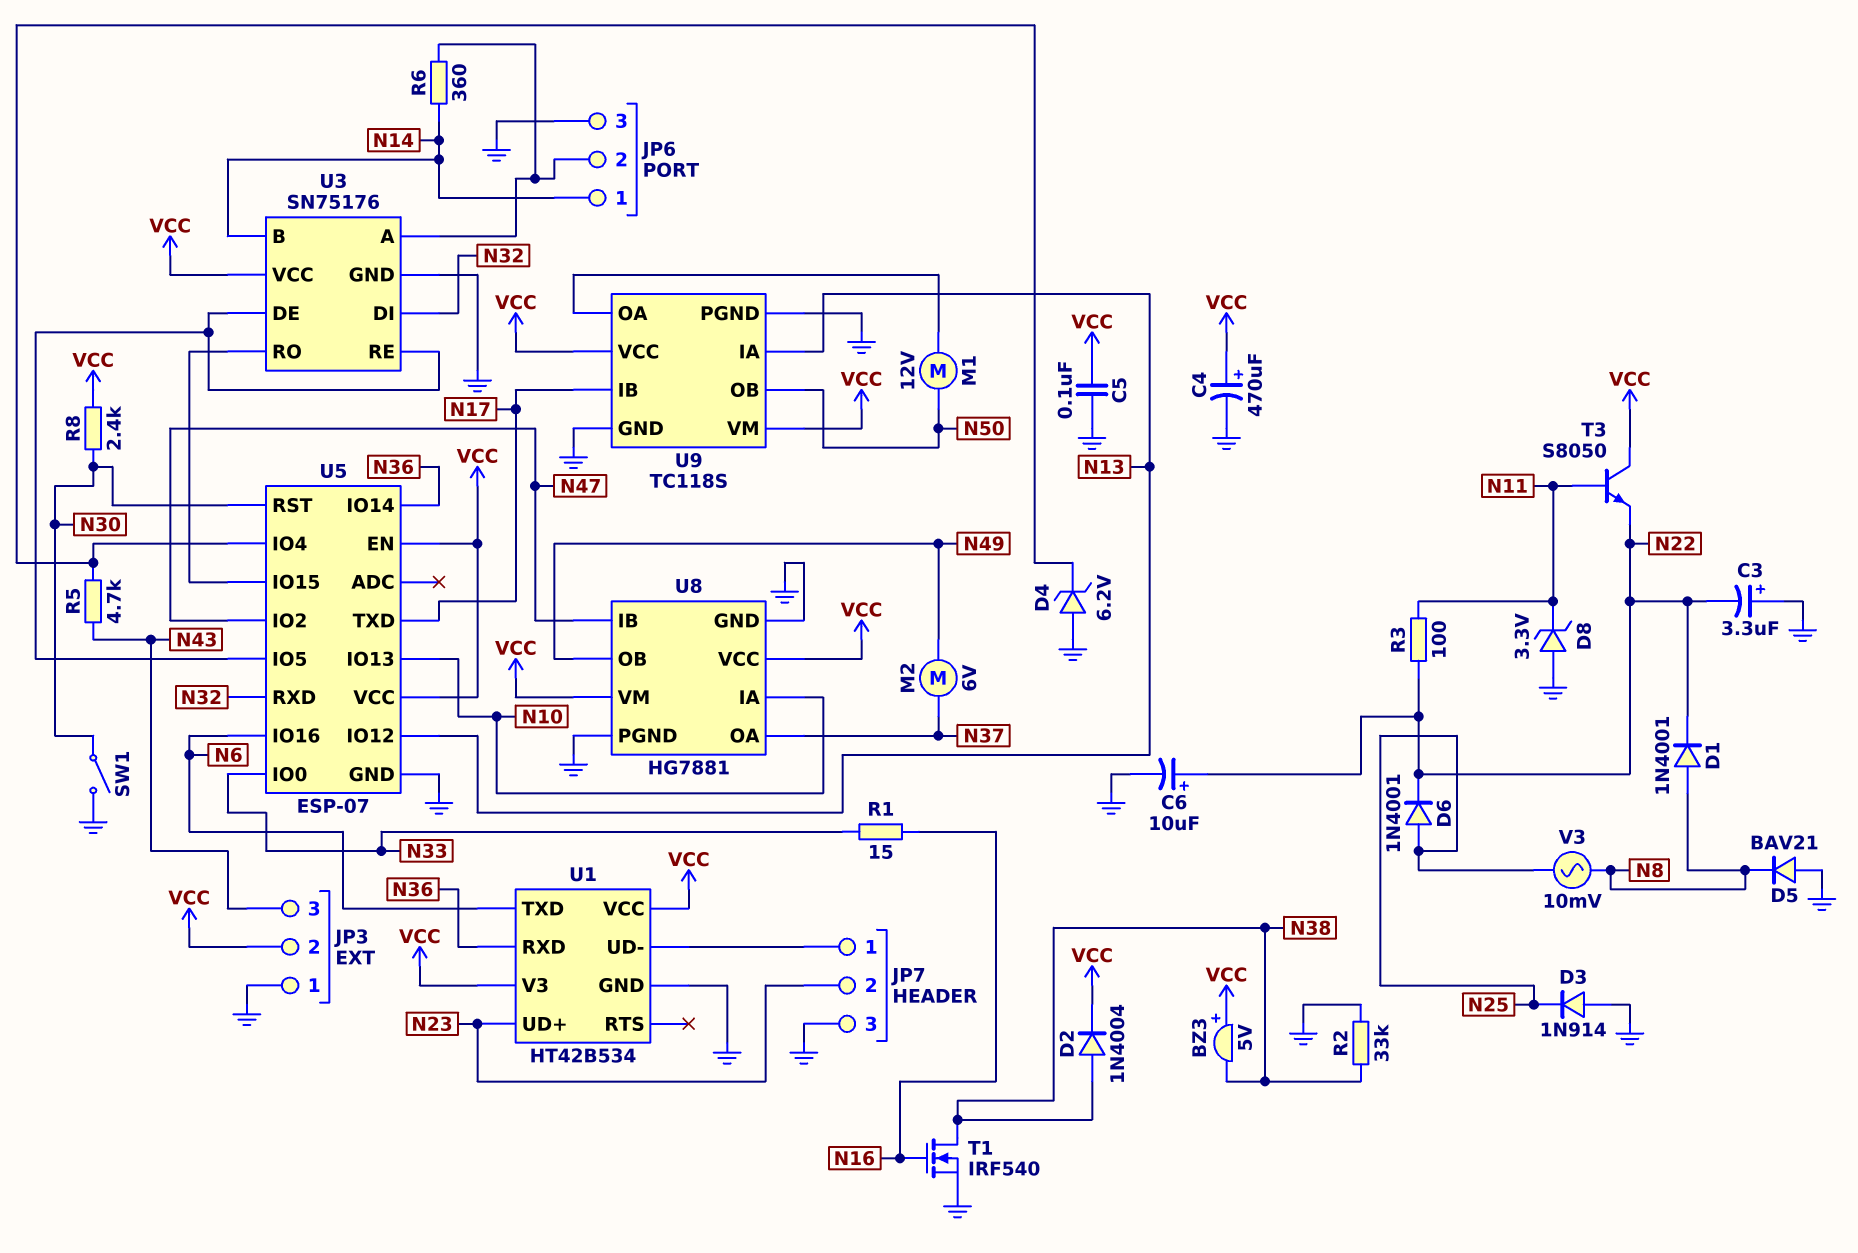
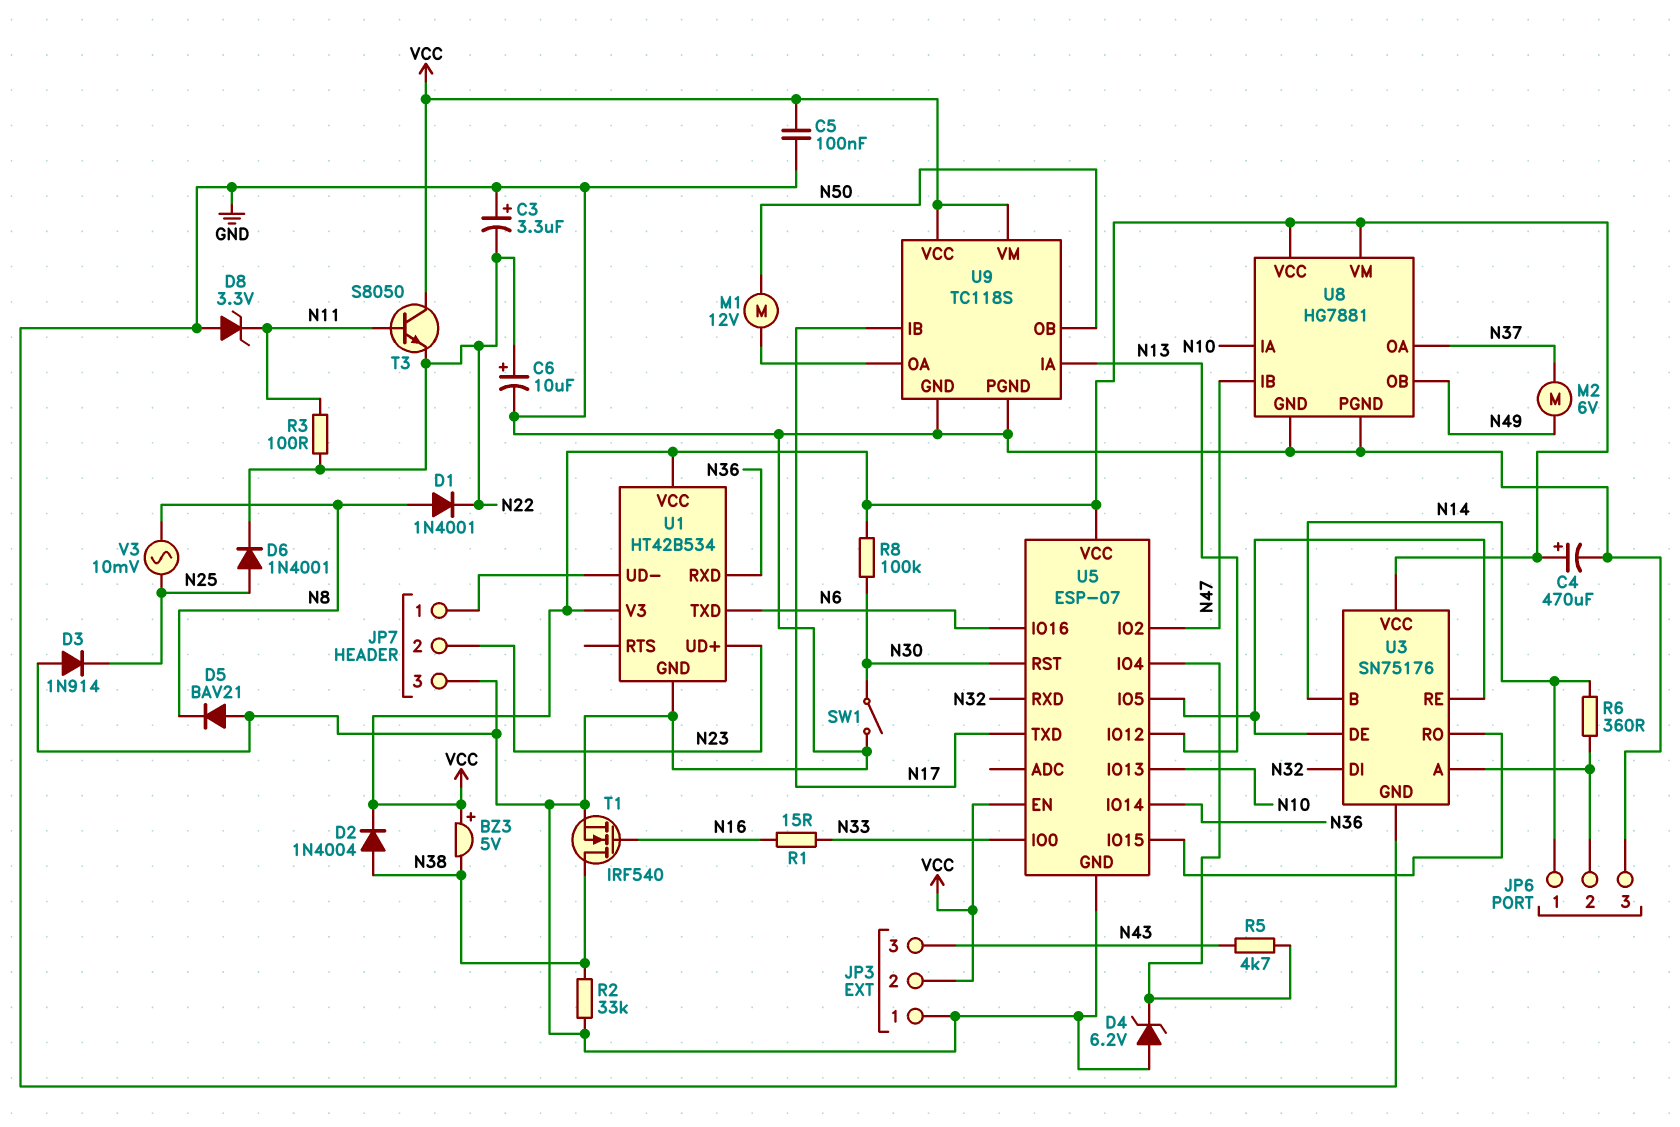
R8: 2.4k (N30, VCC) -> 100k (N30, VCC)

